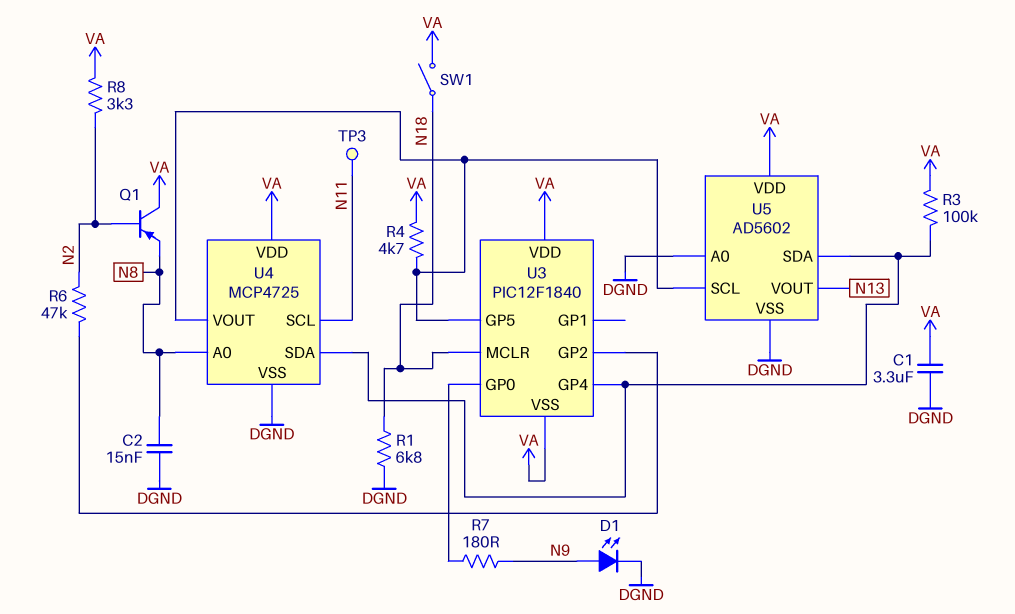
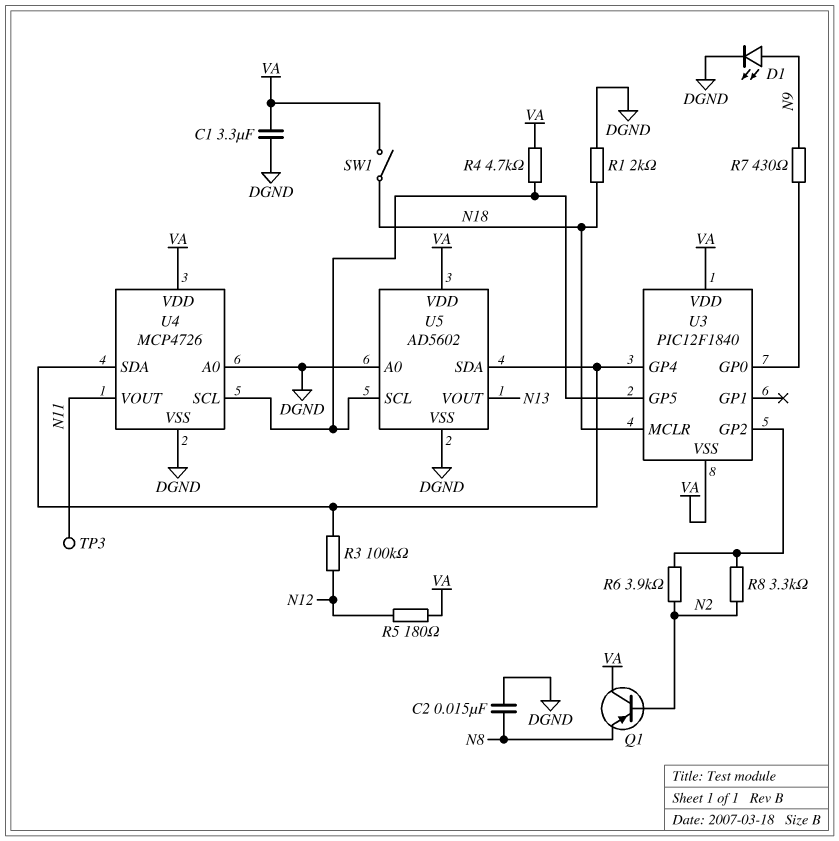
R1: 6.8k (DGND, N18) -> 2k (DGND, N18)
R3: 100k (U3/GP4, VA) -> 100k (N12, U3/GP4)
R5: none -> 180 (N12, VA)
R6: 47k (N2, U3/GP2) -> 3.9k (N2, U3/GP2)
R7: 180 (N9, U3/GP0) -> 430 (N9, U3/GP0)
R8: 3.3k (N2, VA) -> 3.3k (N2, U3/GP2)
U4: MCP4725 -> MCP4726
U4 pin A0: N8 -> DGND
U4 pin SCL: N11 -> U3/GP5
U4 pin VOUT: U3/GP5 -> N11

